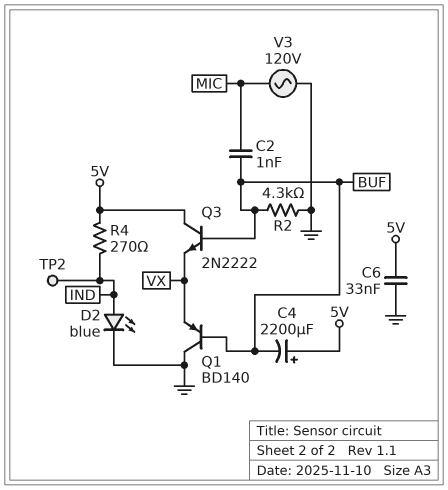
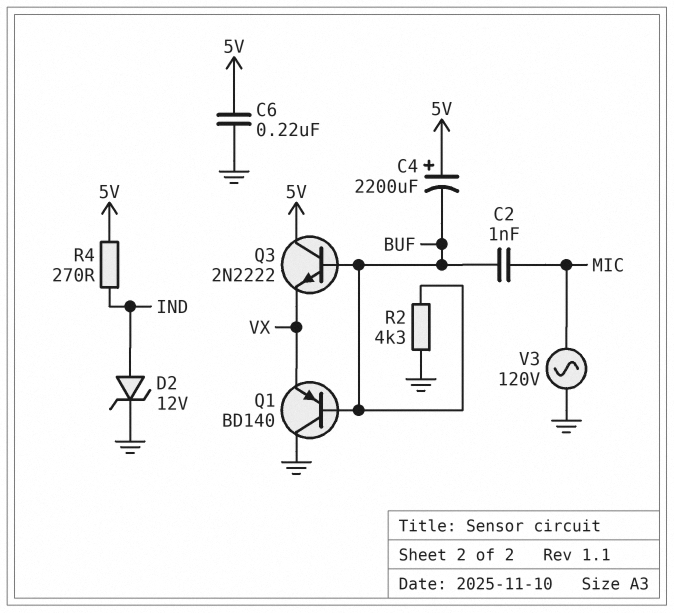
C6: 33nF (5V, GND) -> 220nF (5V, GND)
D2: LED blue (A IND, K GND) -> zener 12V (A IND, K GND)
TP2: test point (IND) -> none

